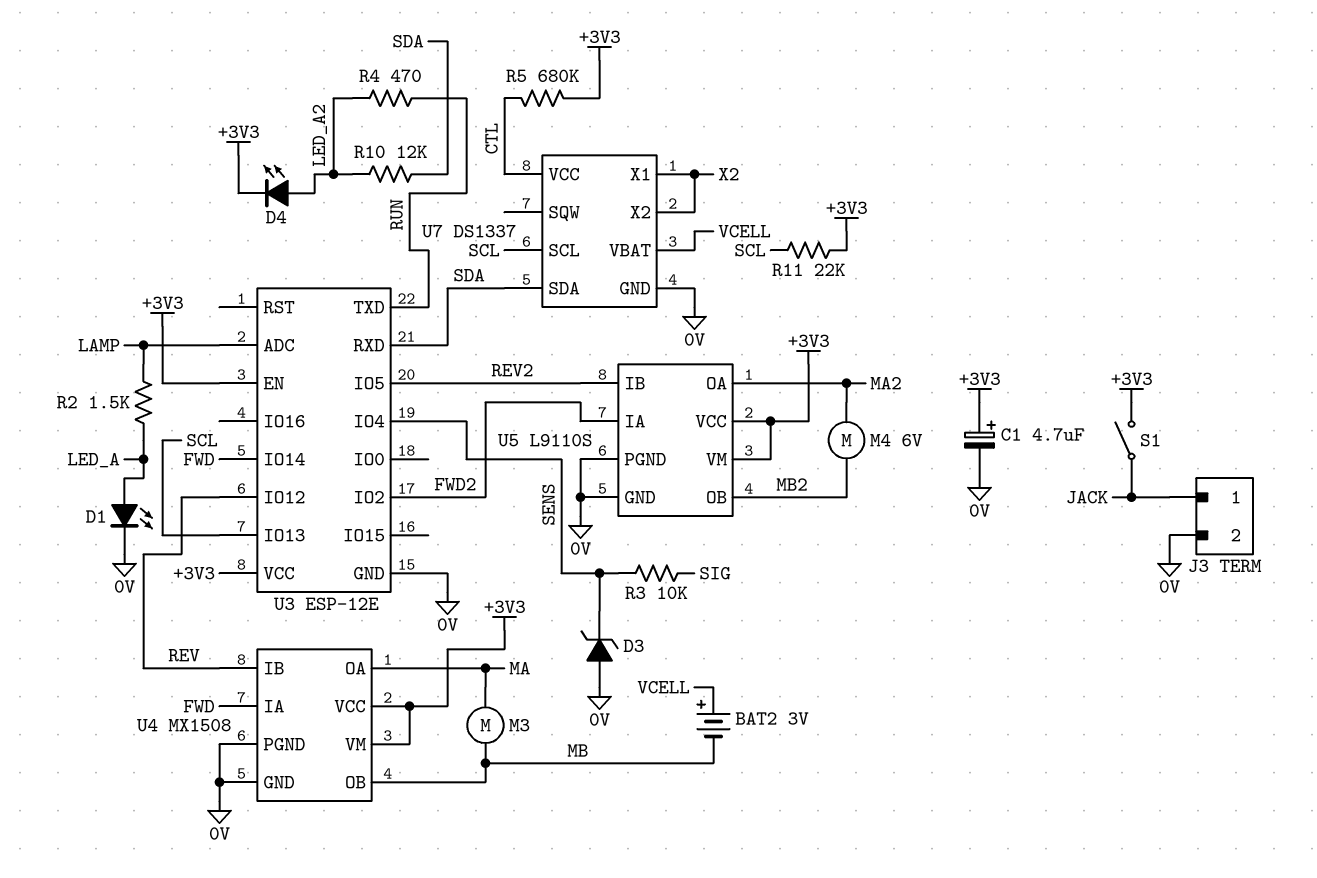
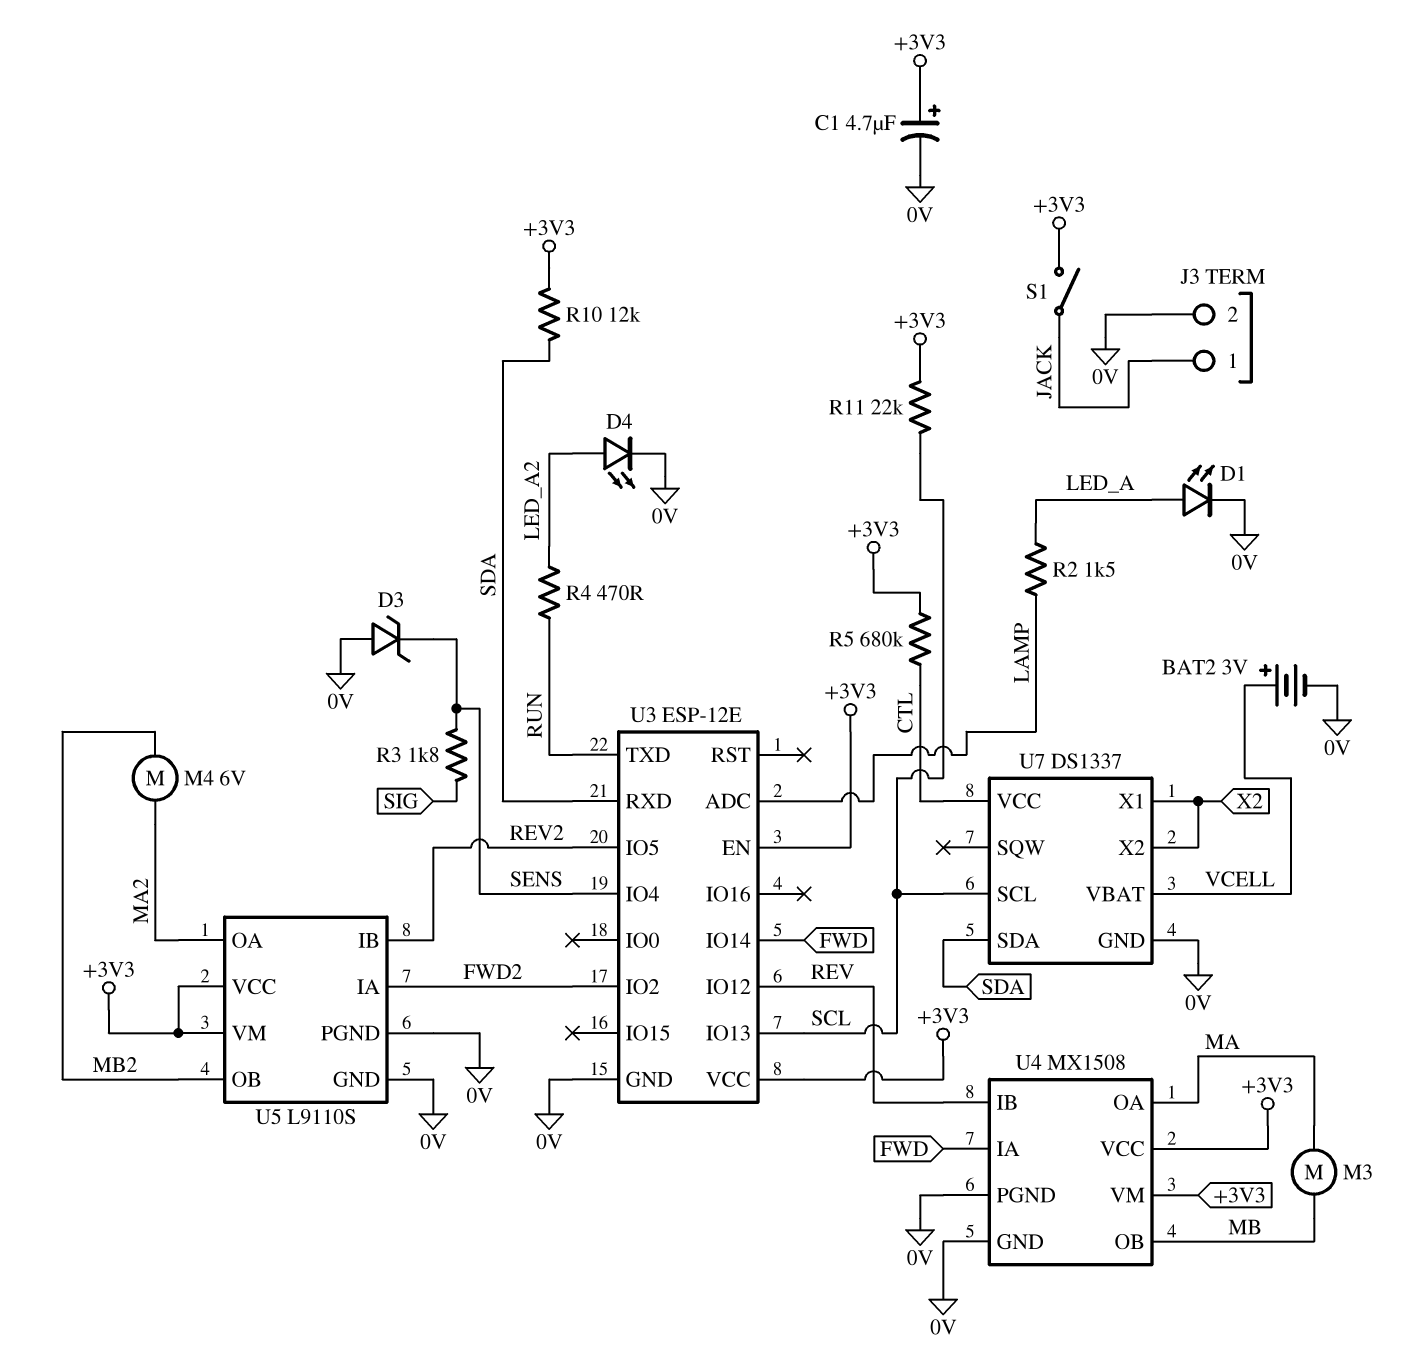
BAT2: 3V (plus VCELL, minus MB) -> 3V (plus VCELL, minus 0V)
D4: LED (A LED_A2, K +3V3) -> LED (A LED_A2, K 0V)
R3: 10k (SENS, SIG) -> 1.8k (SENS, SIG)
R10: 12k (LED_A2, SDA) -> 12k (+3V3, SDA)

